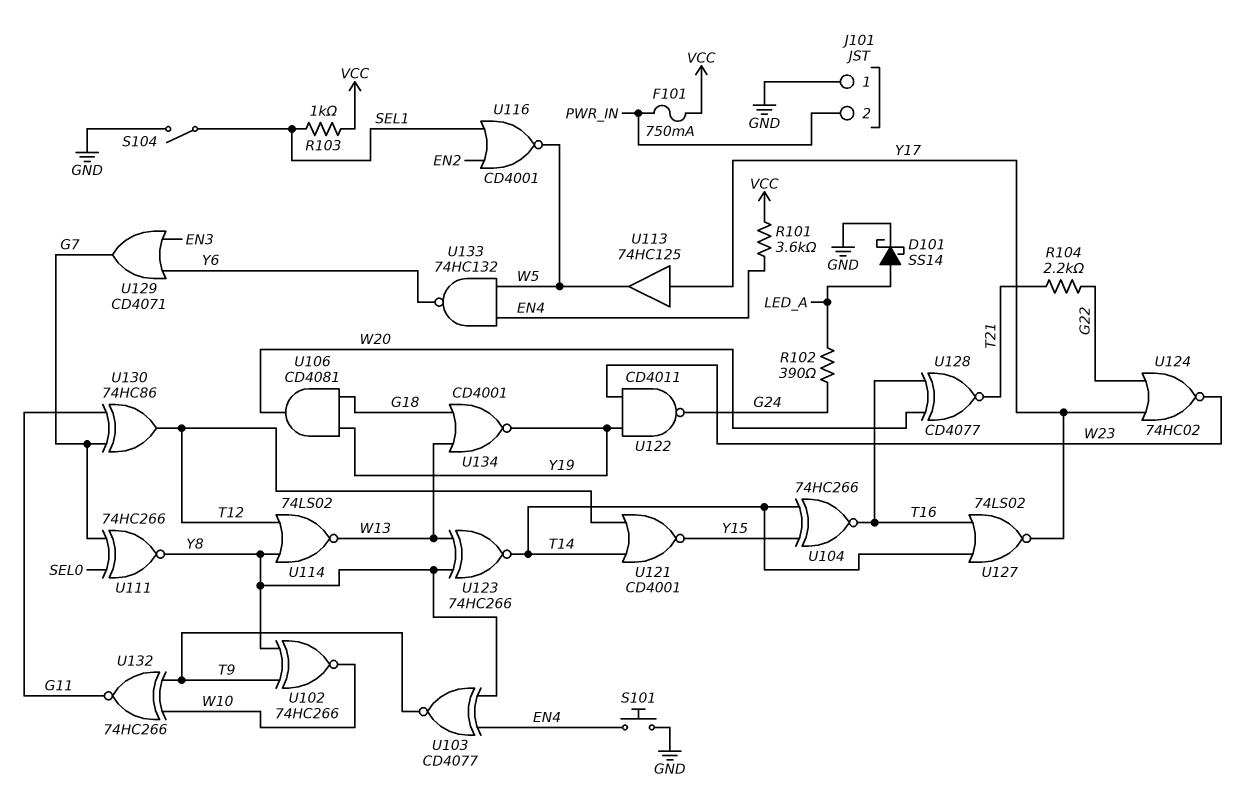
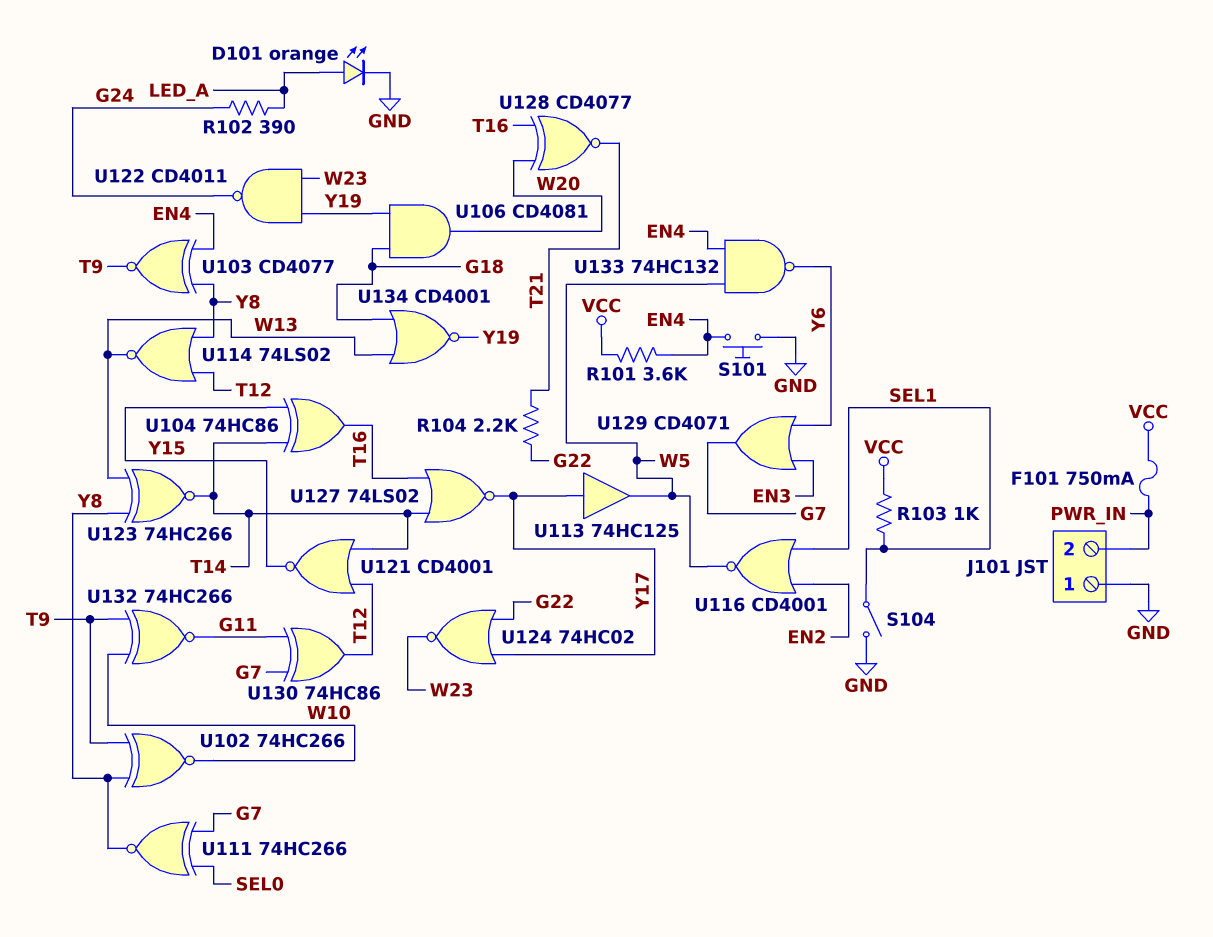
D101: schottky SS14 (A LED_A, K GND) -> LED orange (A LED_A, K GND)
U104: XNOR 74HC266 (in T14, in Y15, out T16) -> XOR 74HC86 (in T14, in Y15, out T16)

